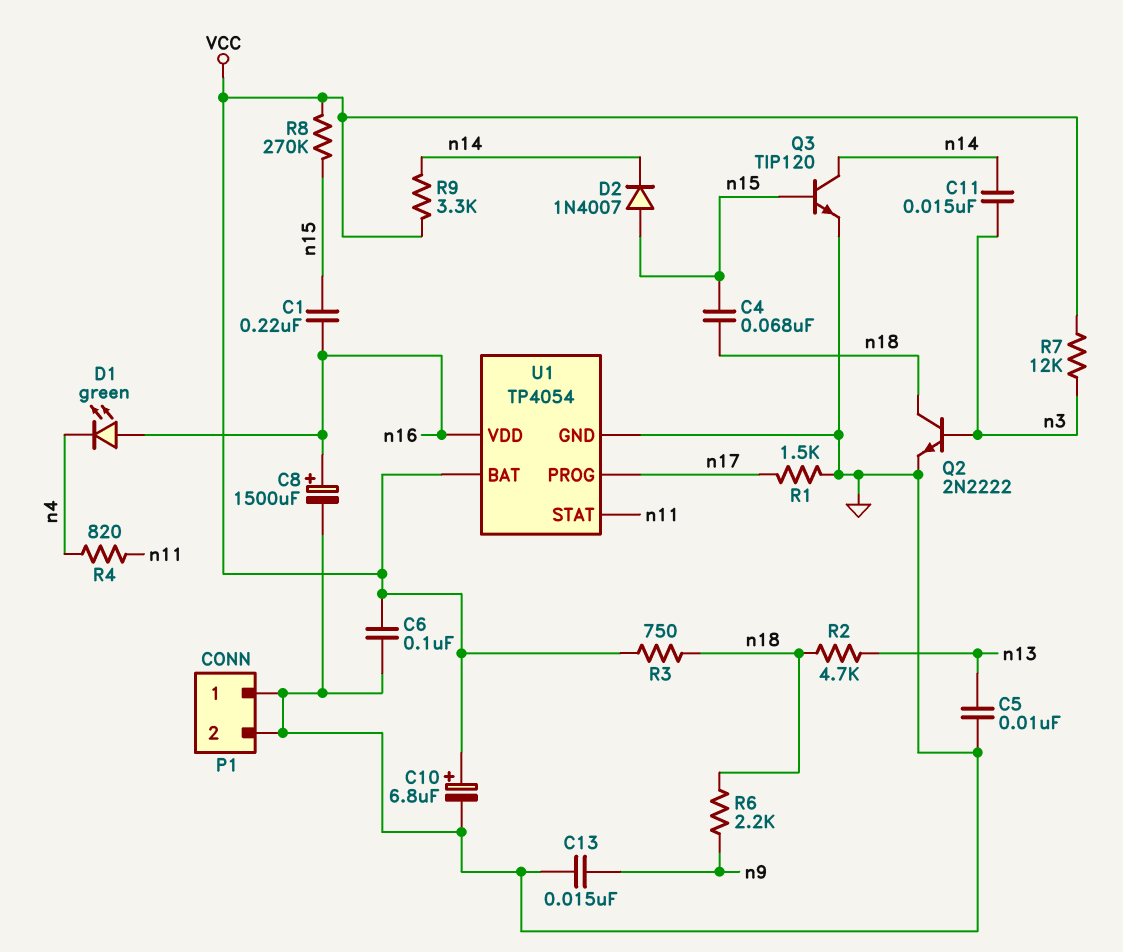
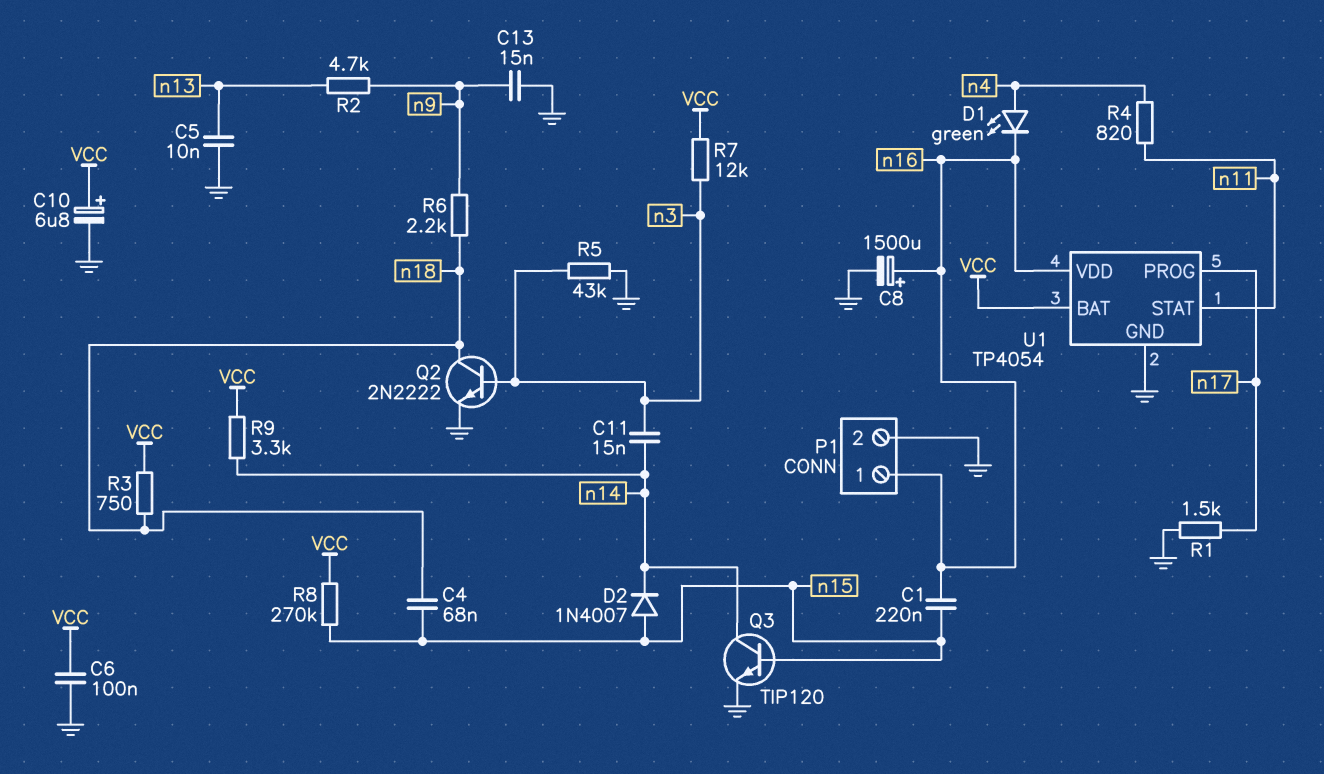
D1: LED green (A n16, K n4) -> LED green (A n4, K n16)
P1 pin 1: GND -> n16
R2: 4.7k (n13, n18) -> 4.7k (n9, n13)
R5: none -> 43k (GND, n3)

